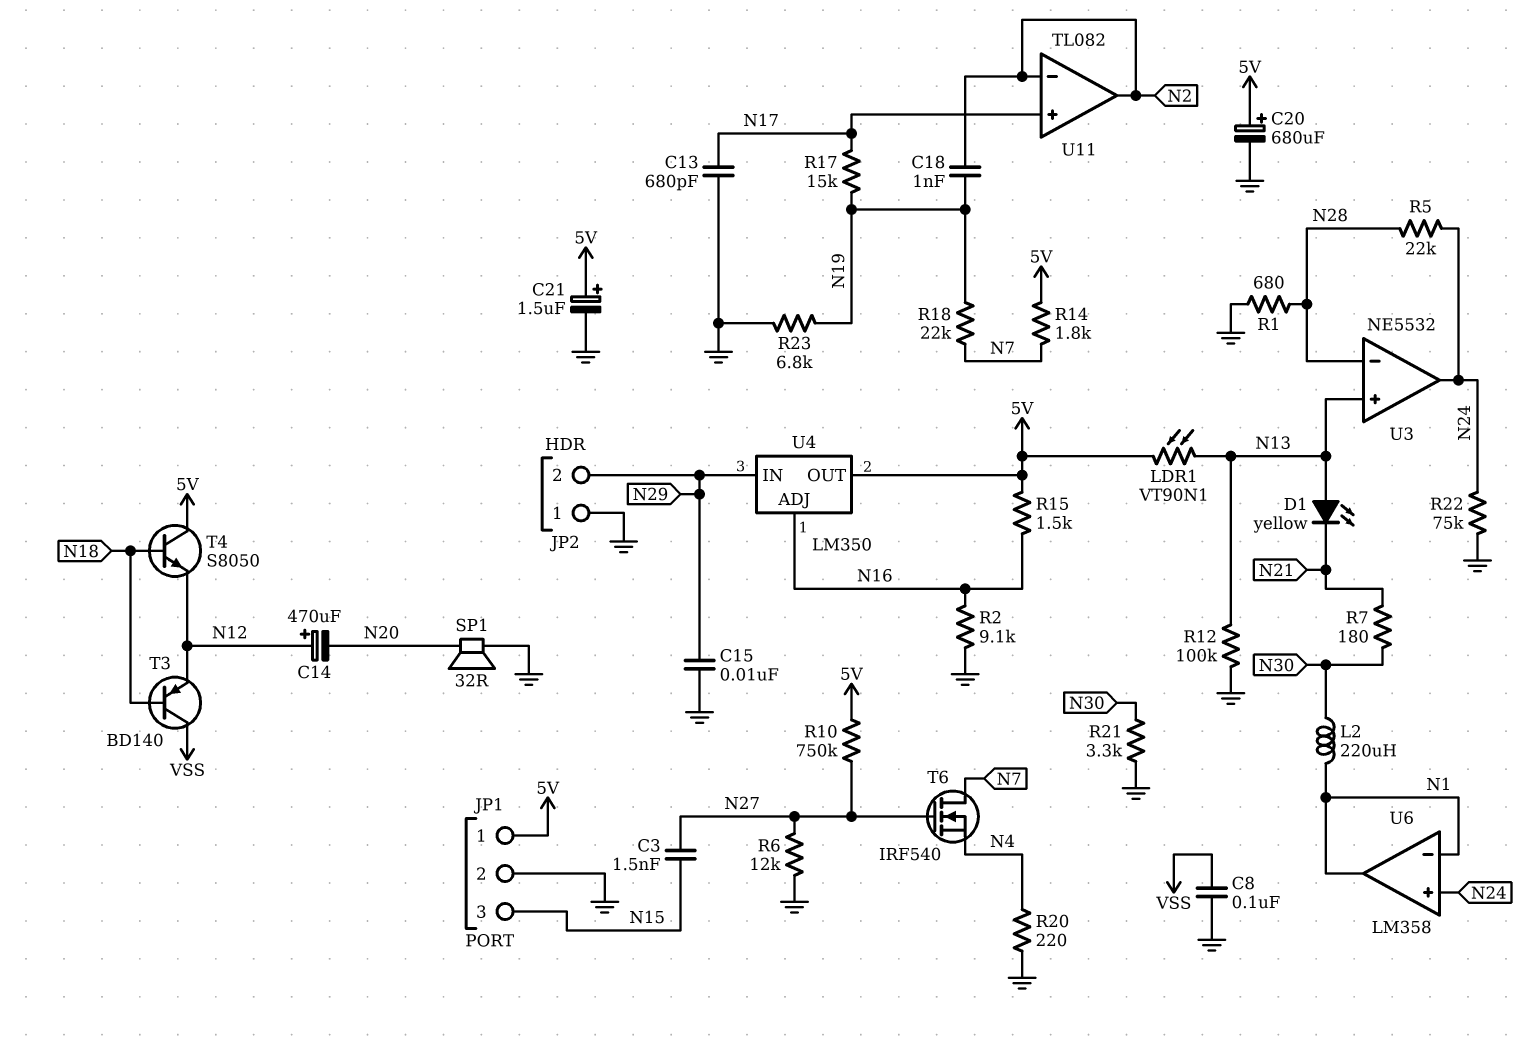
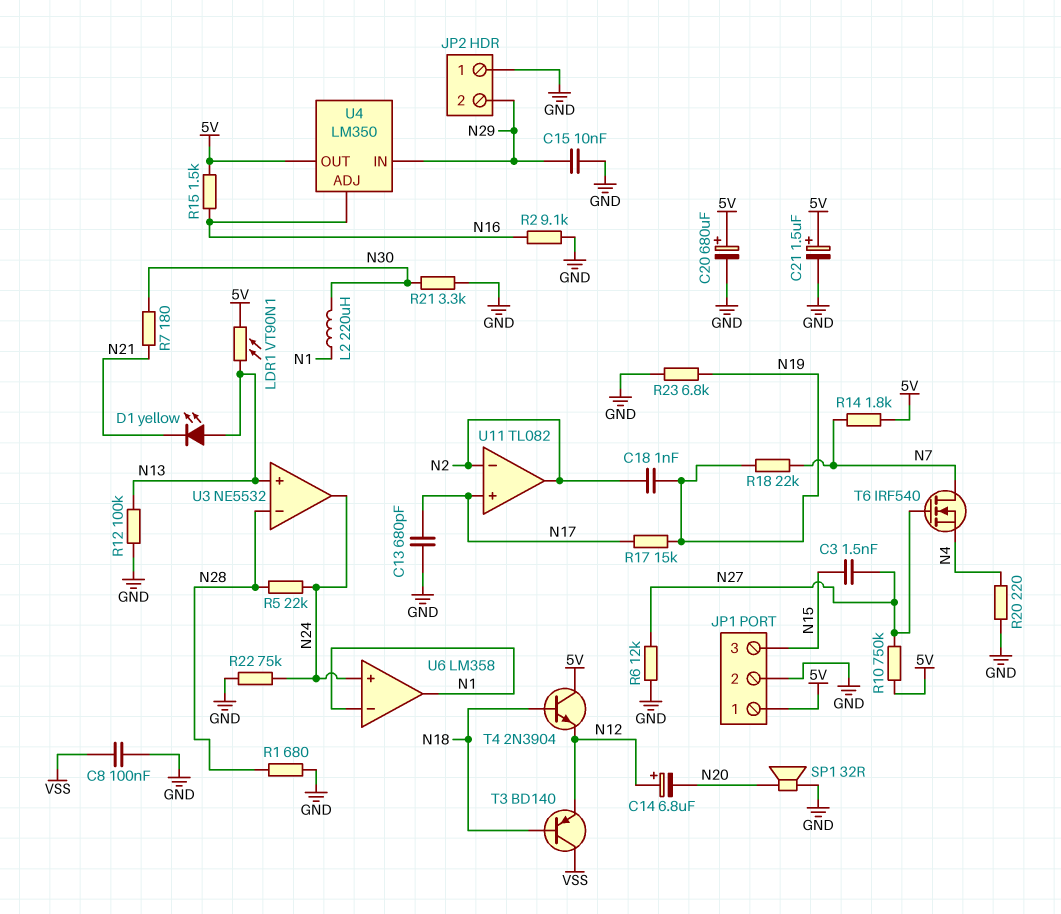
C14: 470uF (plus N12, minus N20) -> 6.8uF (plus N12, minus N20)
T4: NPN S8050 (B N18, C 5V, E N12) -> NPN 2N3904 (B N18, C 5V, E N12)

